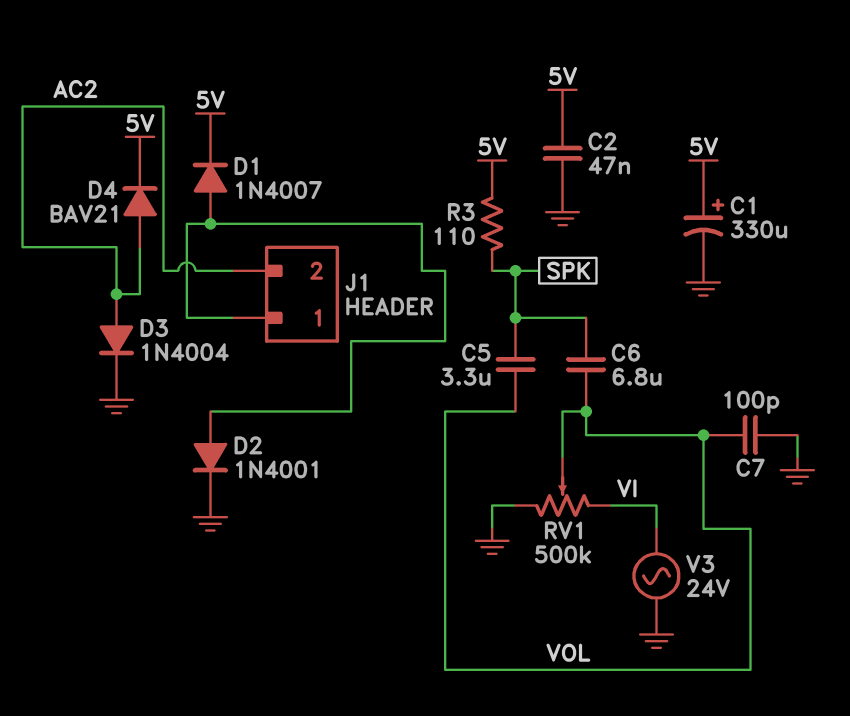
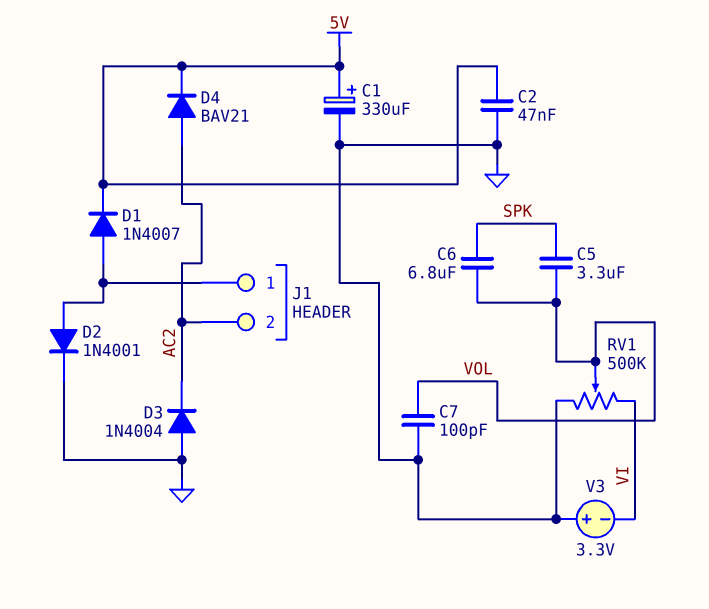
D3: diode 1N4004 (A AC2, K GND) -> diode 1N4004 (A GND, K AC2)
R3: 110 (5V, SPK) -> none
V3: AC 24V (GND, VI) -> 3.3V (plus GND, minus VI)

